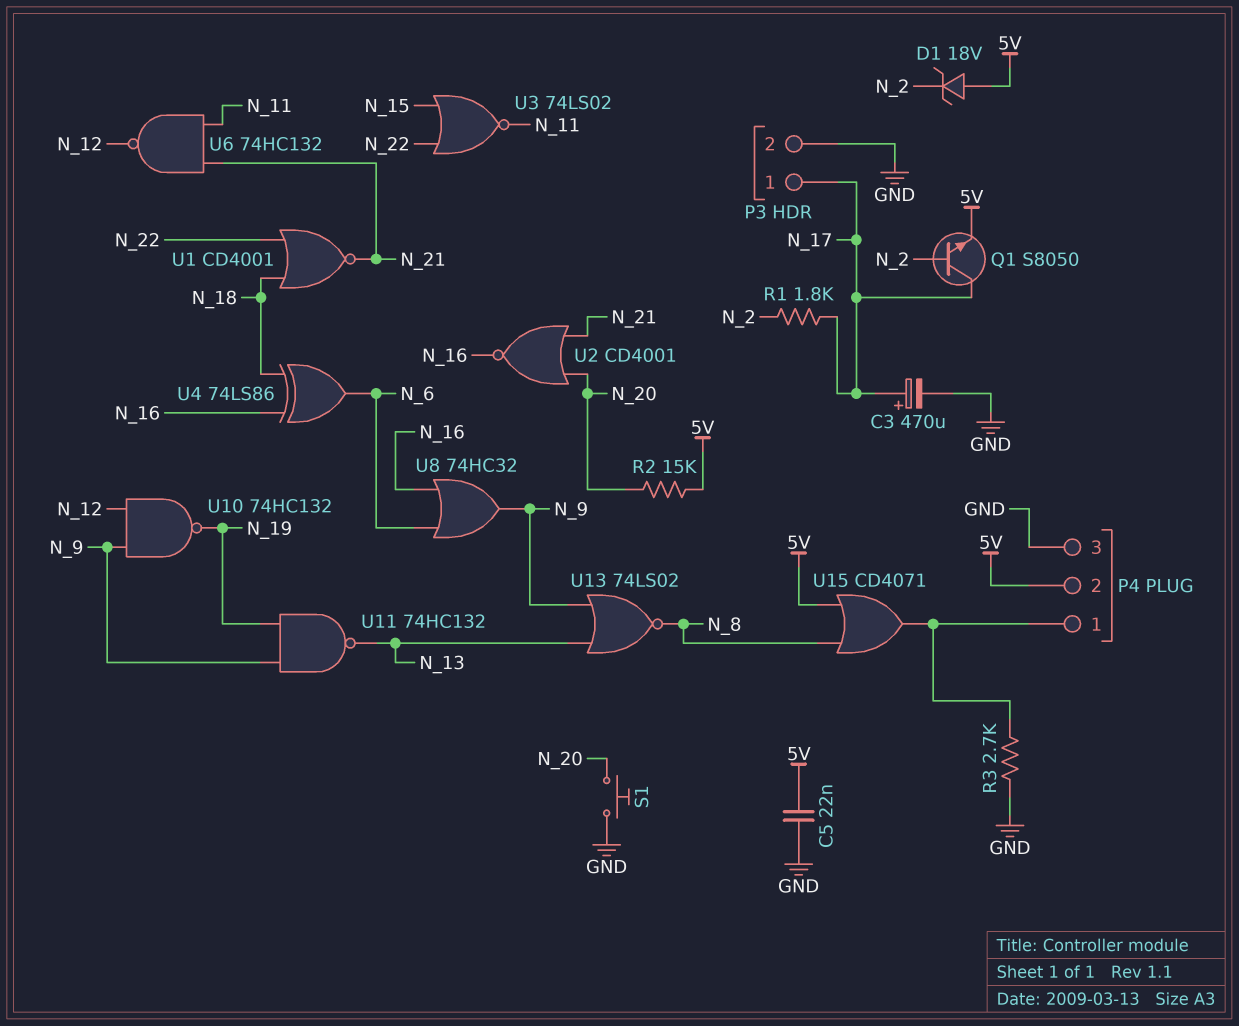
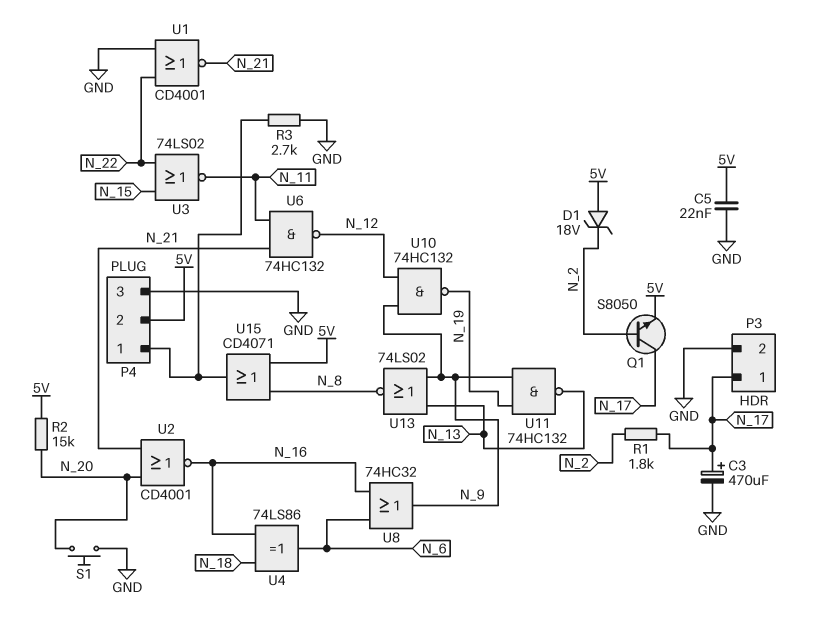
U1: NOR CD4001 (in N_18, in N_22, out N_21) -> NOR CD4001 (in GND, in N_22, out N_21)

